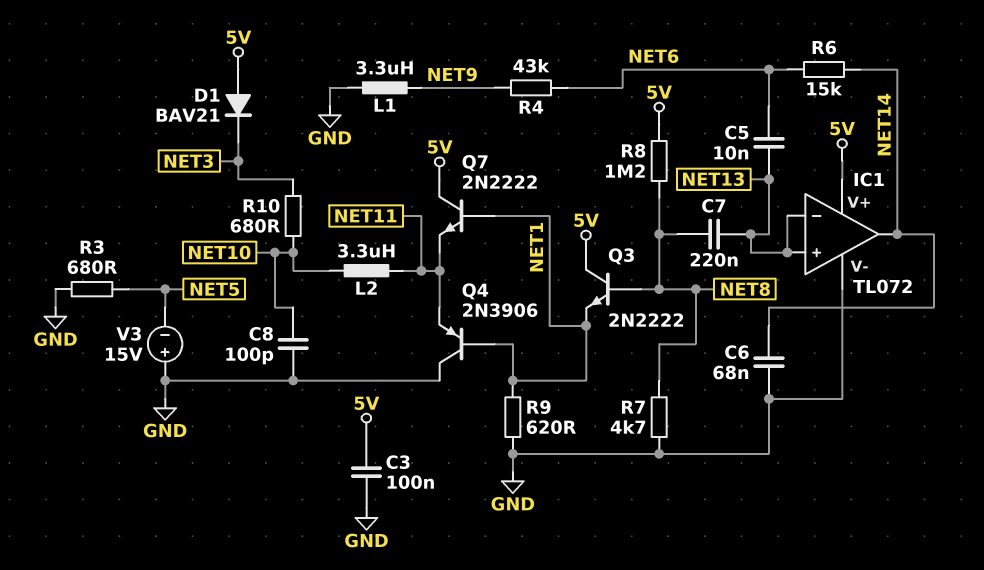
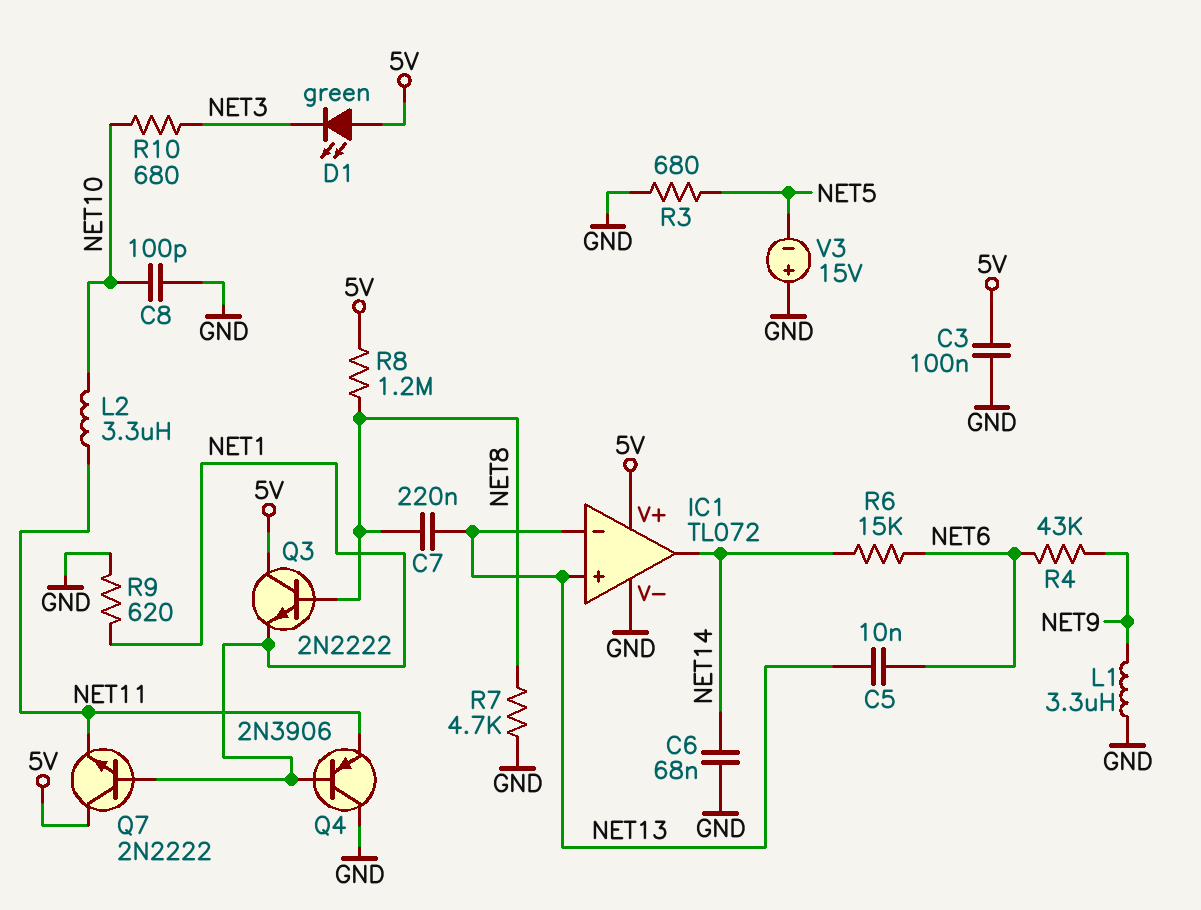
D1: diode BAV21 (A 5V, K NET3) -> LED green (A 5V, K NET3)

